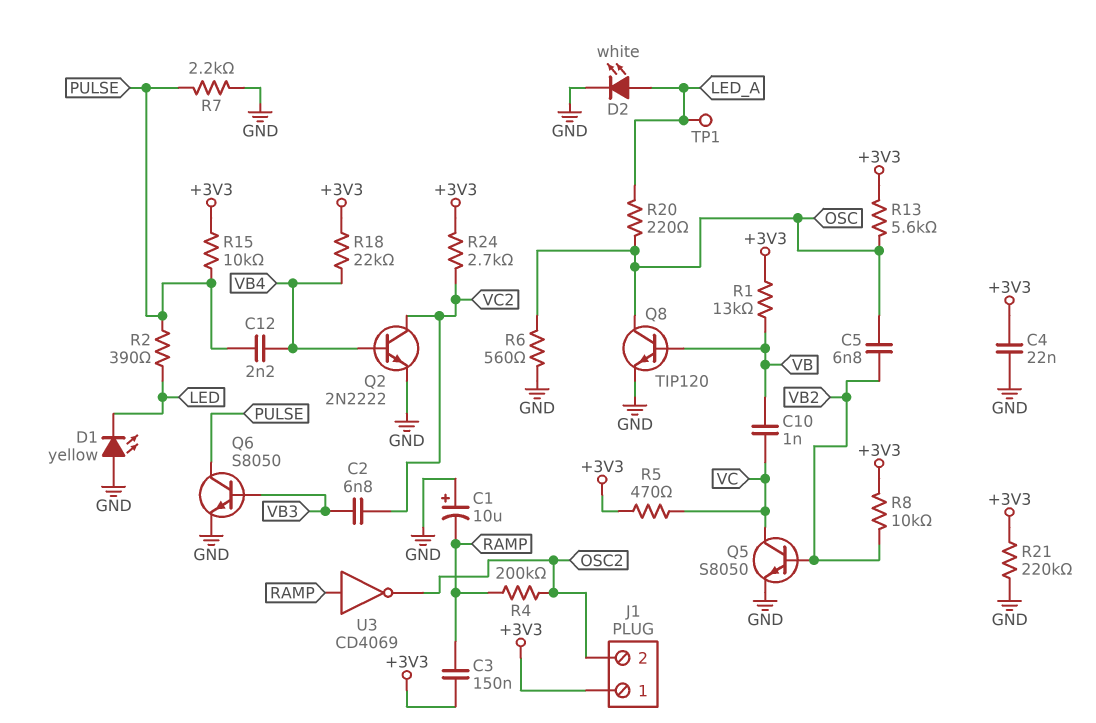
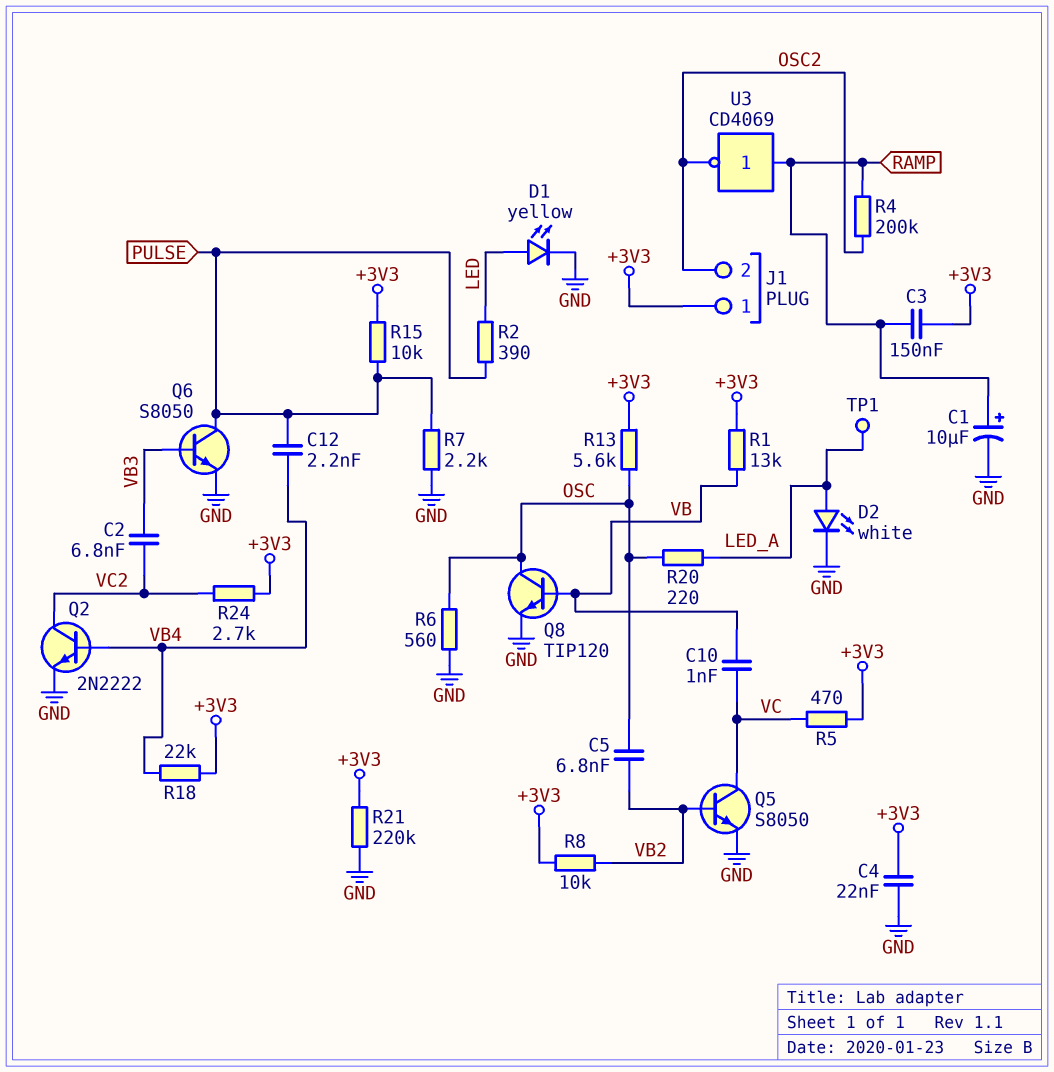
C1: 10uF (plus GND, minus RAMP) -> 10uF (plus RAMP, minus GND)
D1: LED yellow (A GND, K LED) -> LED yellow (A LED, K GND)

